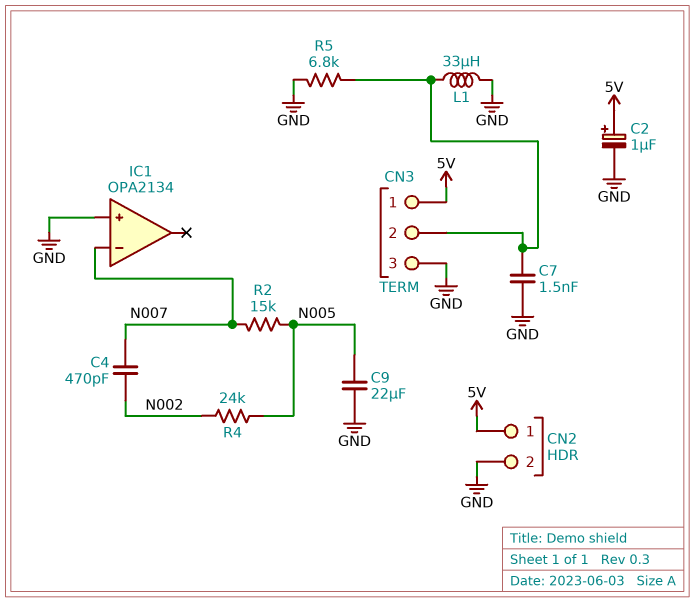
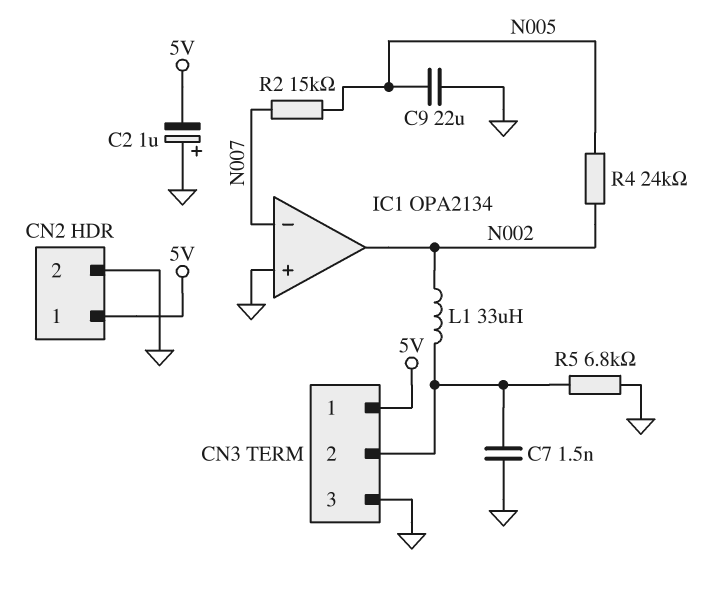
C2: 1uF (plus 5V, minus GND) -> 1uF (plus GND, minus 5V)
C4: 470pF (N002, N007) -> none
IC1 pin out: none -> N002
L1: 33uH (CN3/2, GND) -> 33uH (CN3/2, N002)

